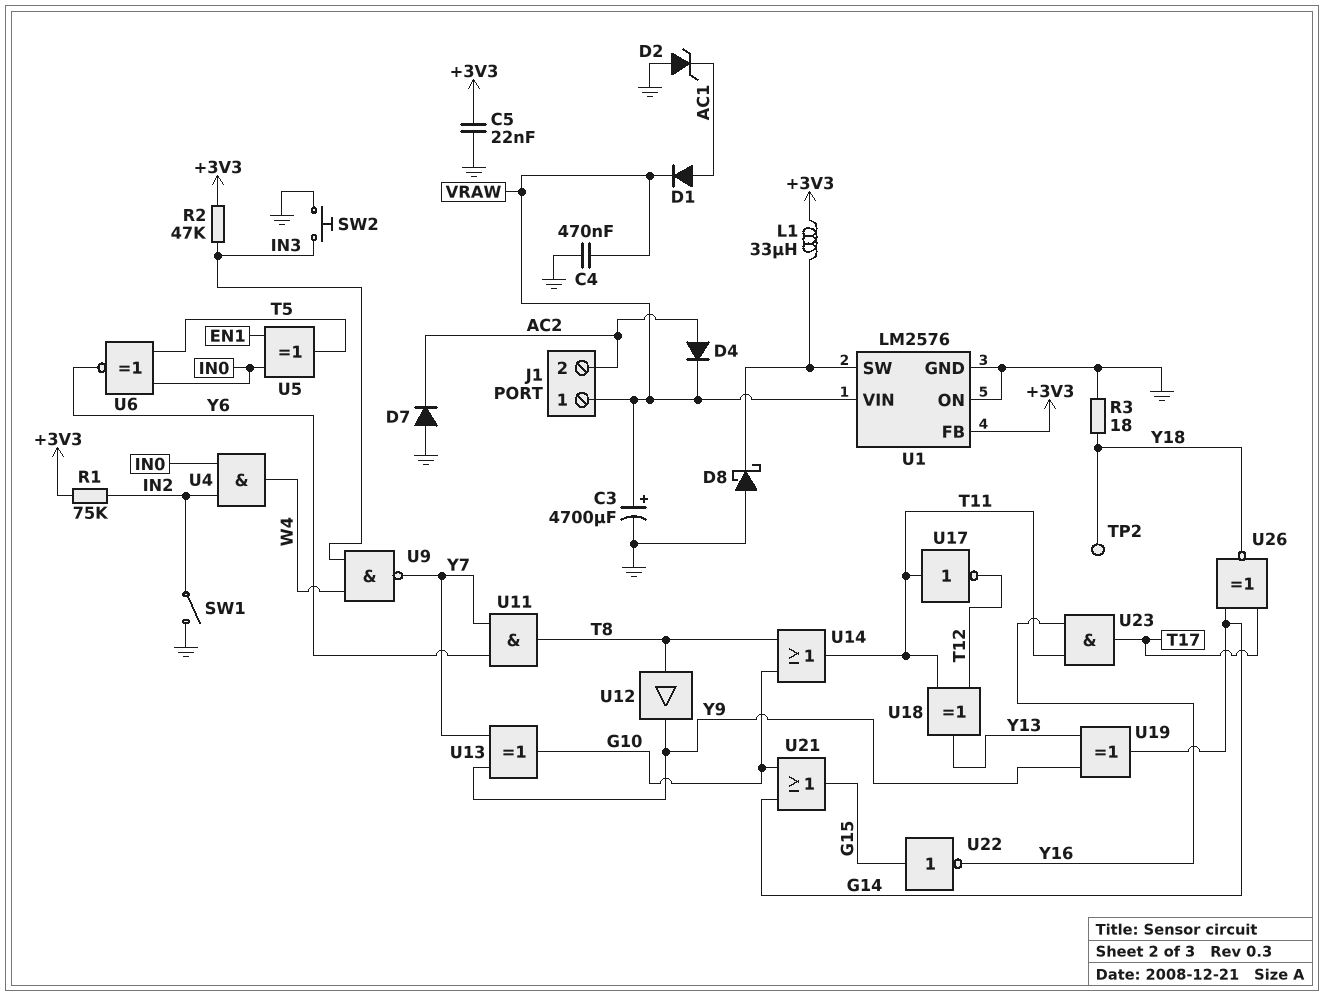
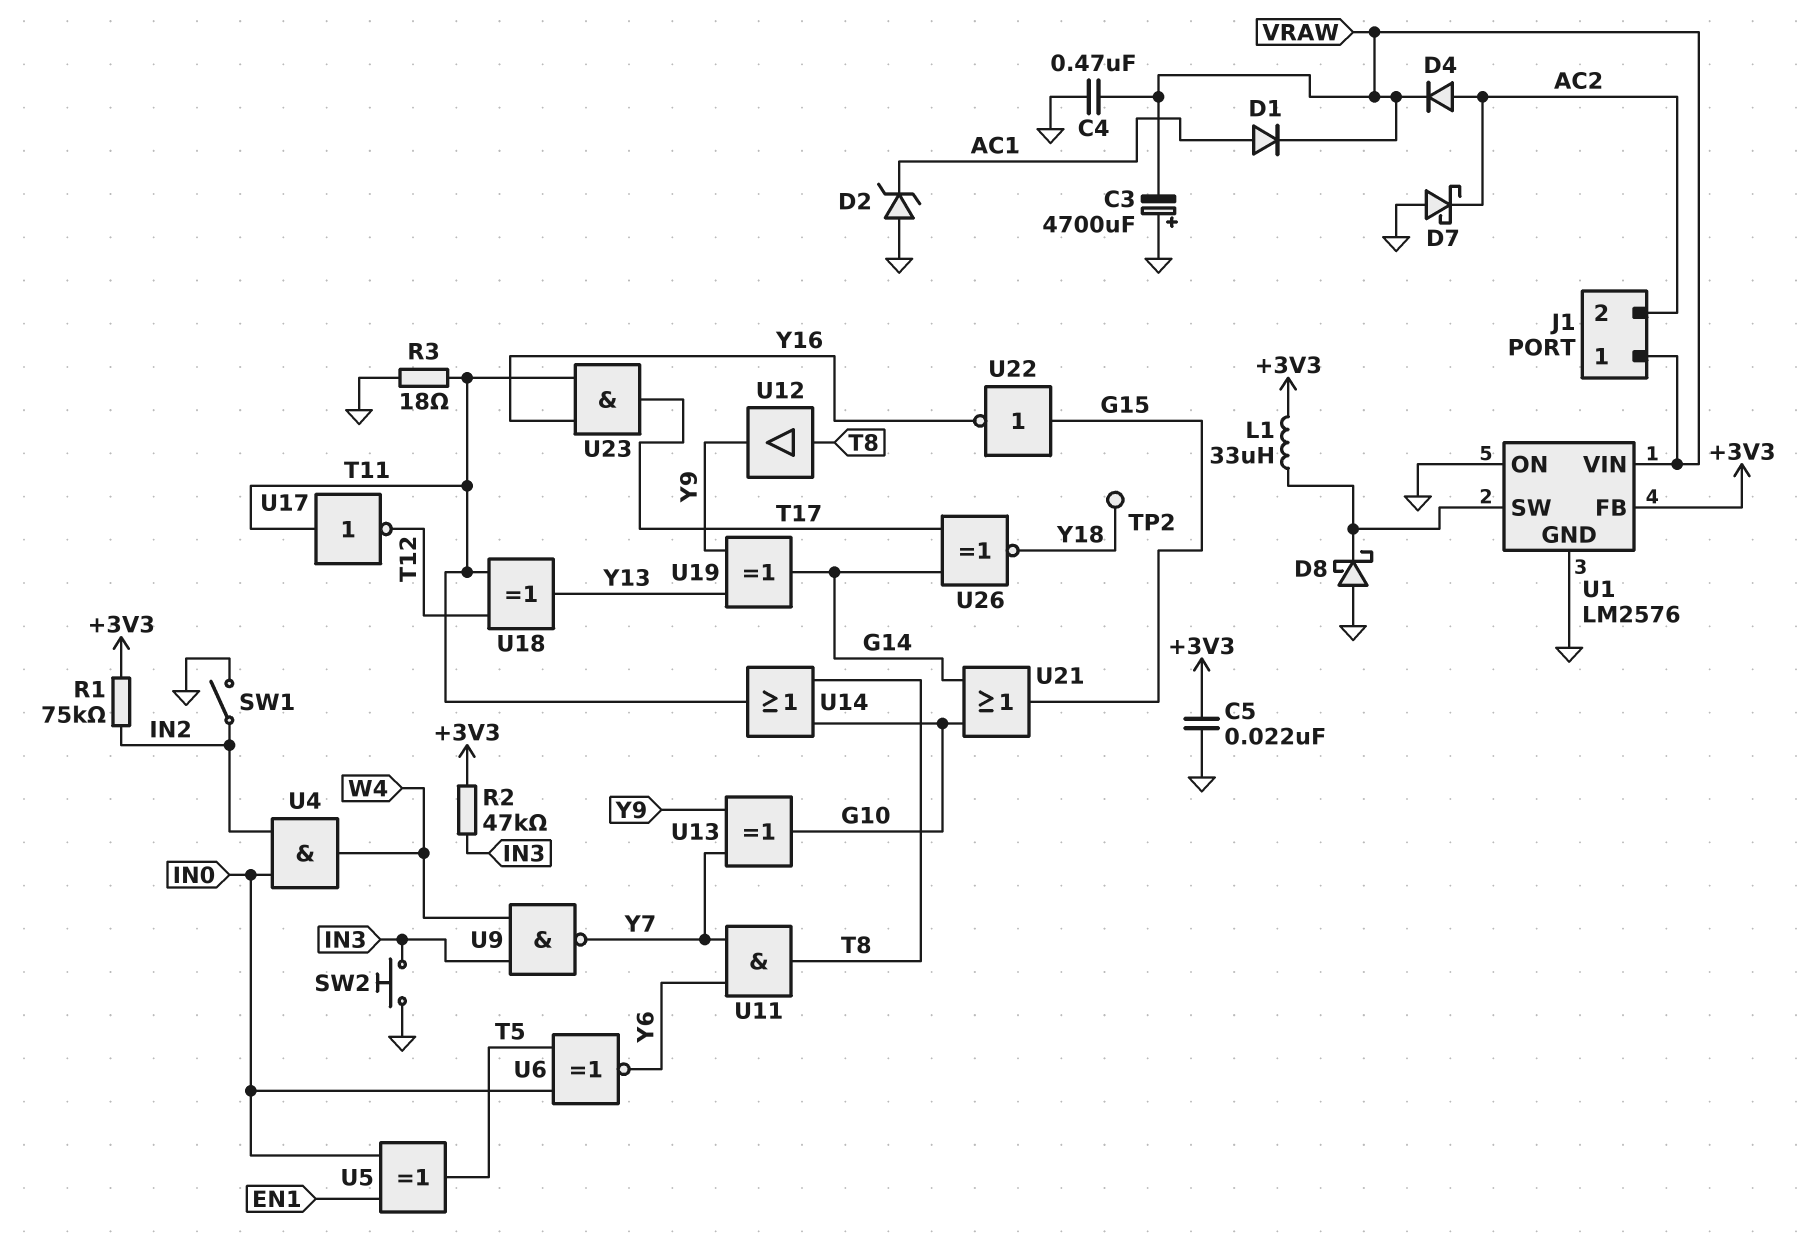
C3: 4700uF (plus VRAW, minus GND) -> 4700uF (plus GND, minus VRAW)
D7: diode (A GND, K AC2) -> schottky (A GND, K AC2)
R3: 18 (GND, Y18) -> 18 (GND, T11)

